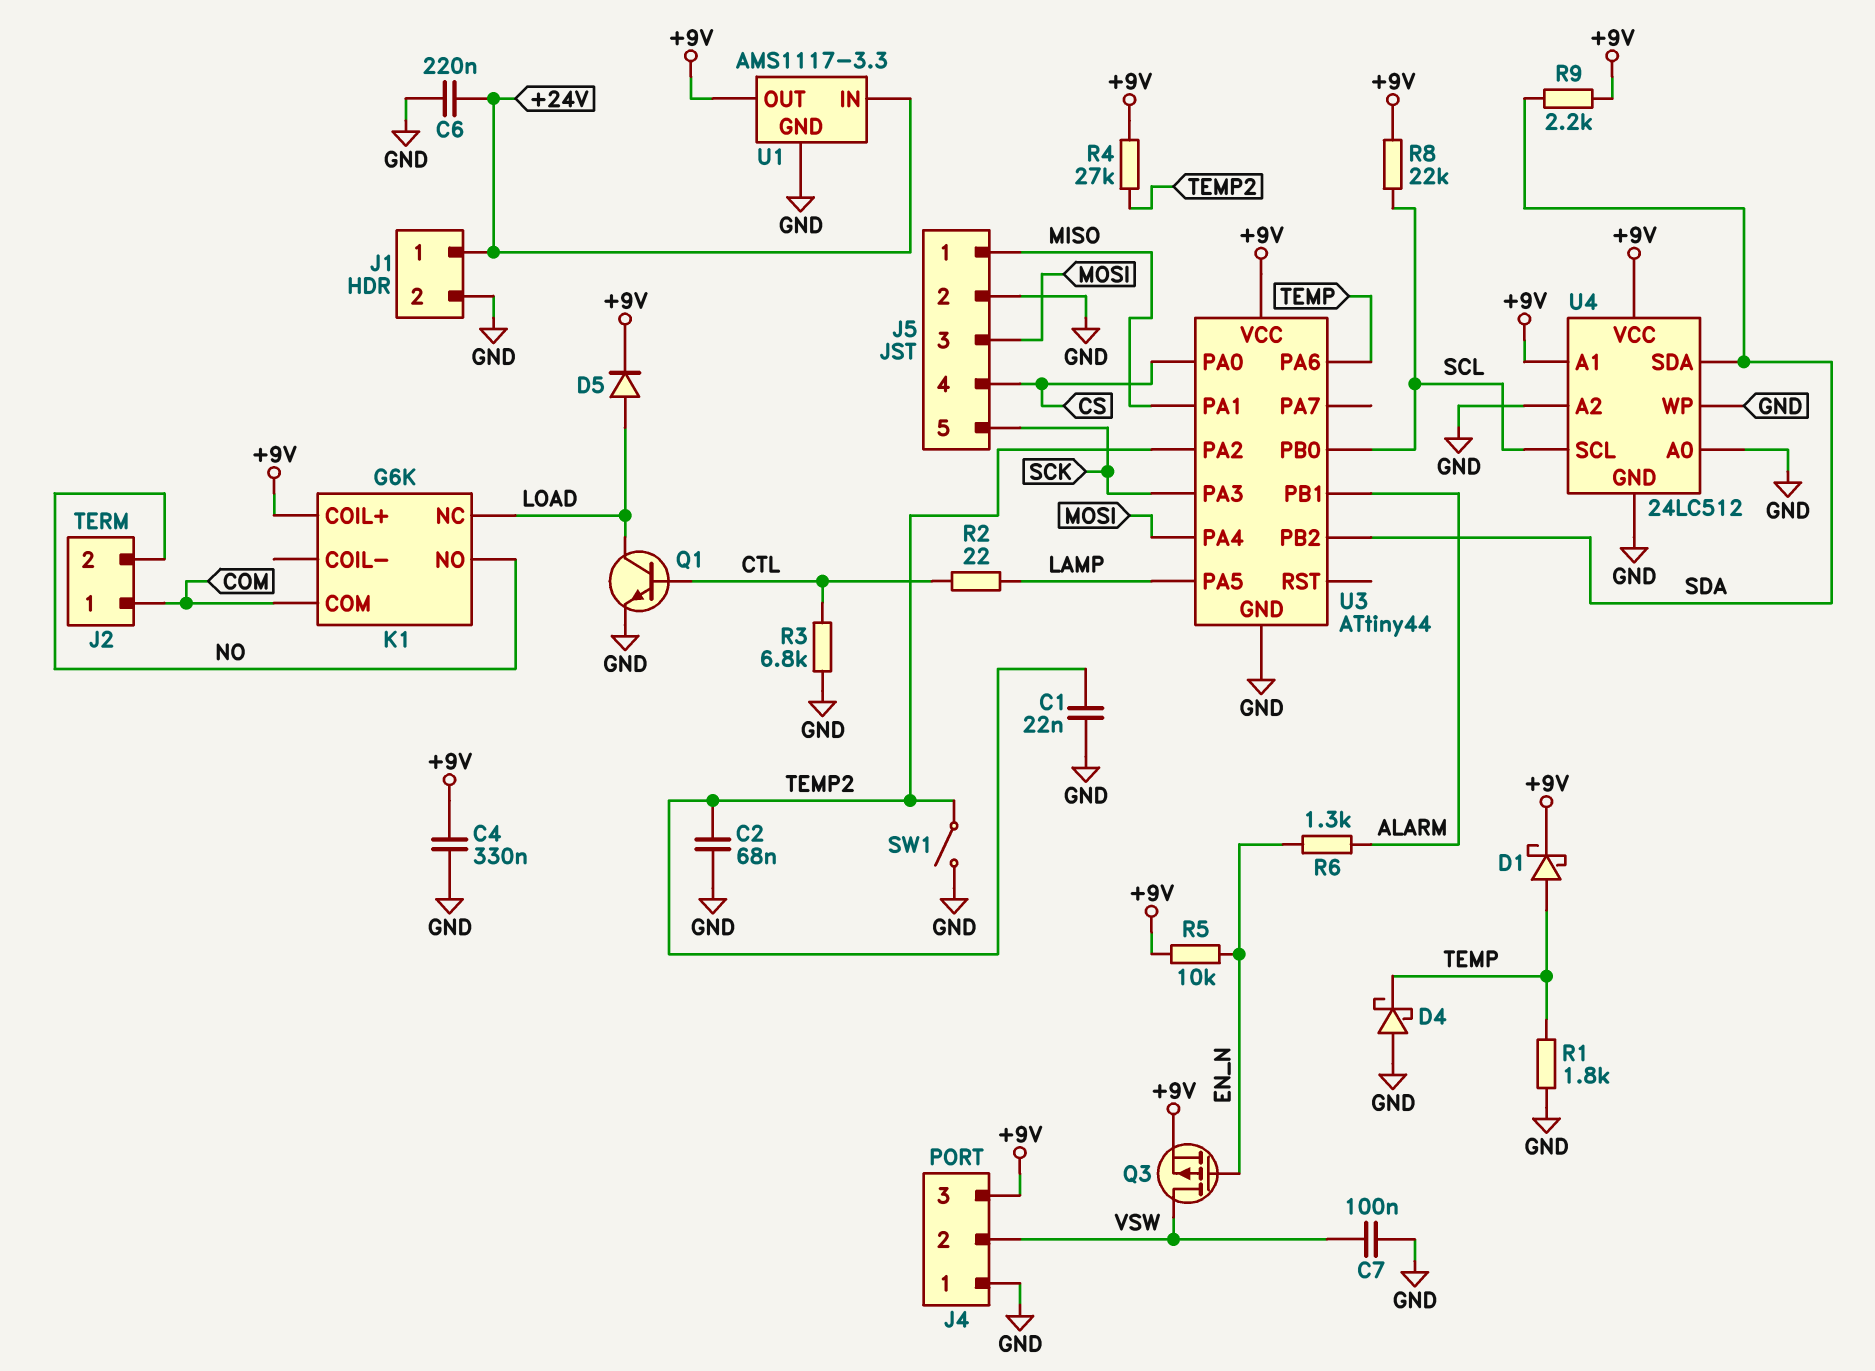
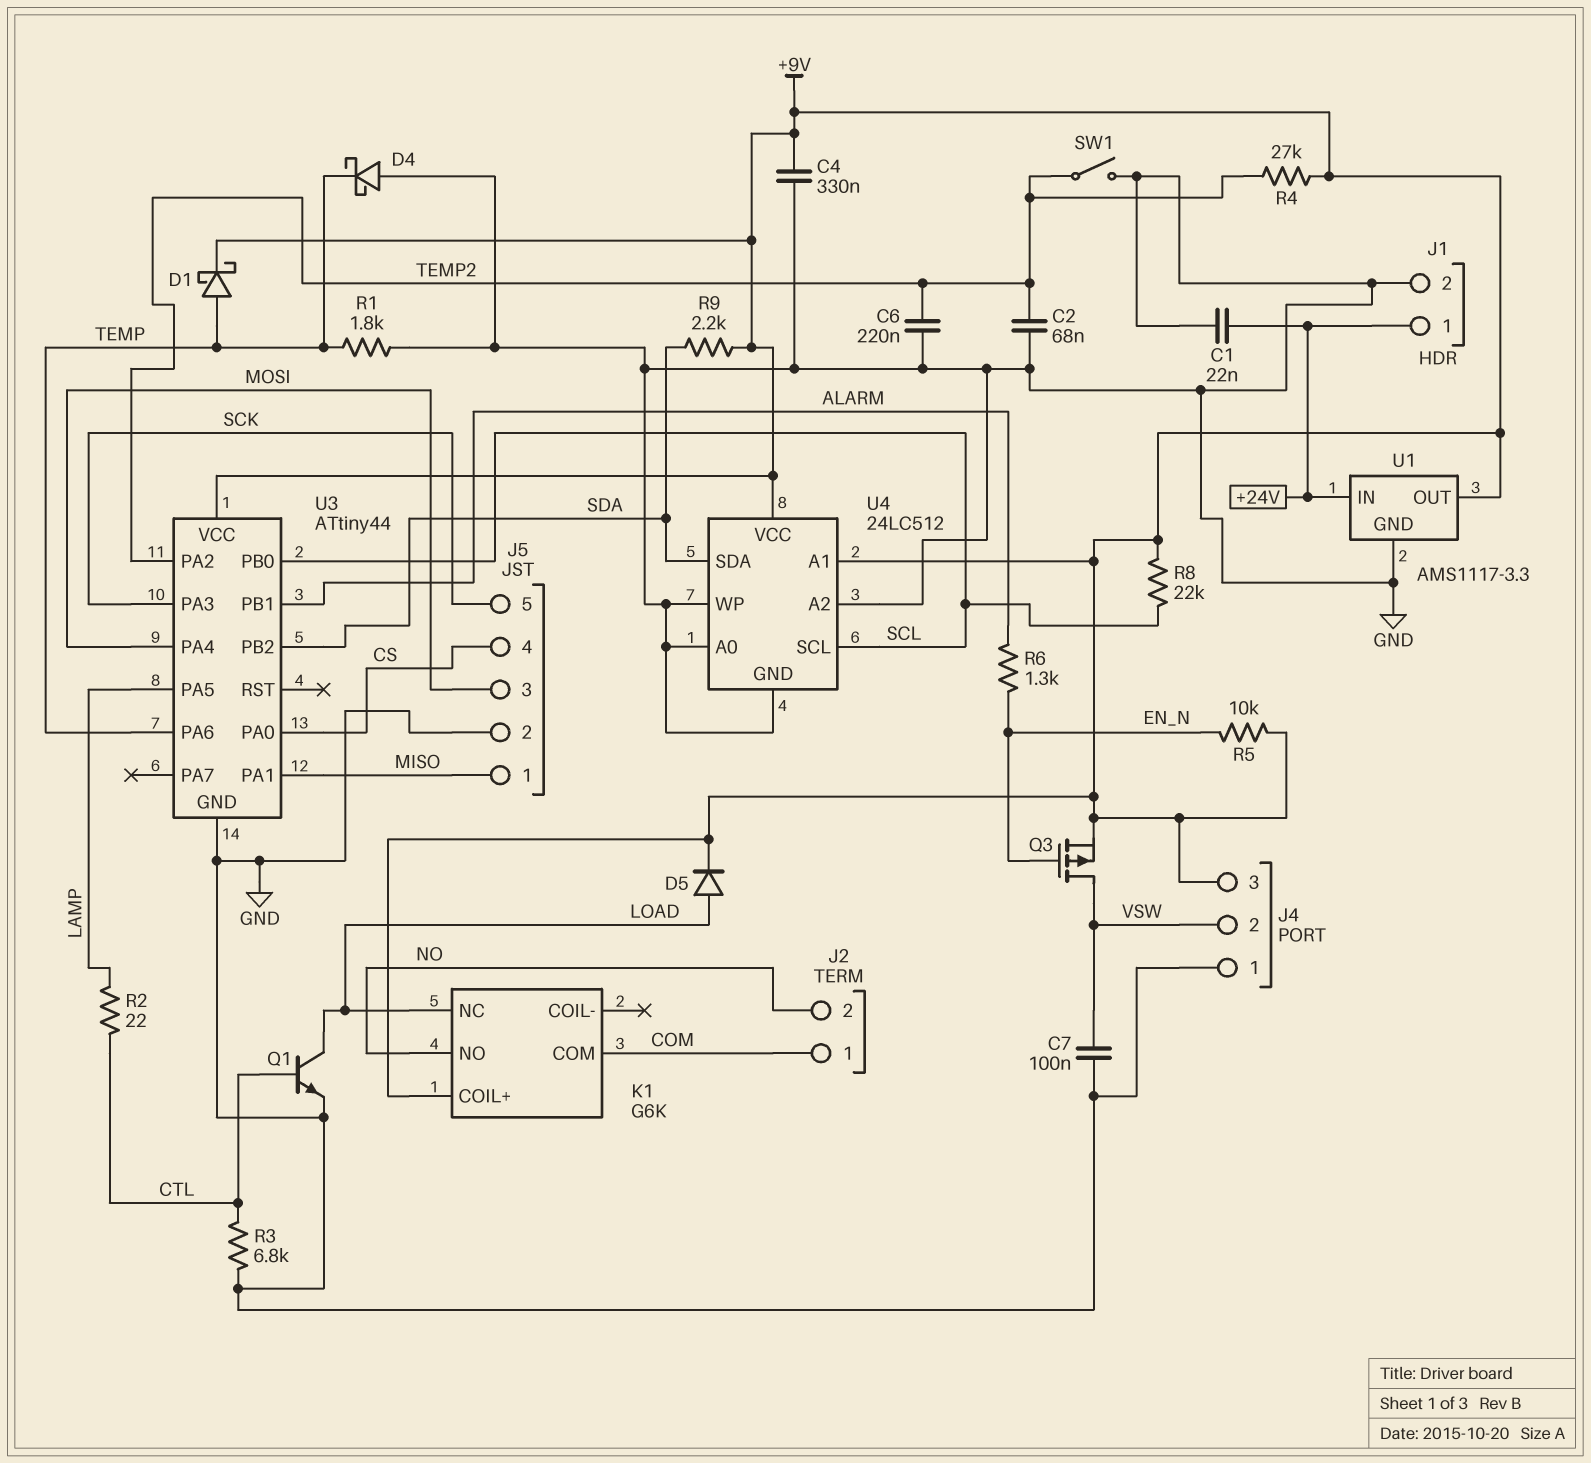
C1: 22nF (GND, TEMP2) -> 22nF (+24V, GND)
C6: 220nF (+24V, GND) -> 220nF (GND, TEMP2)

